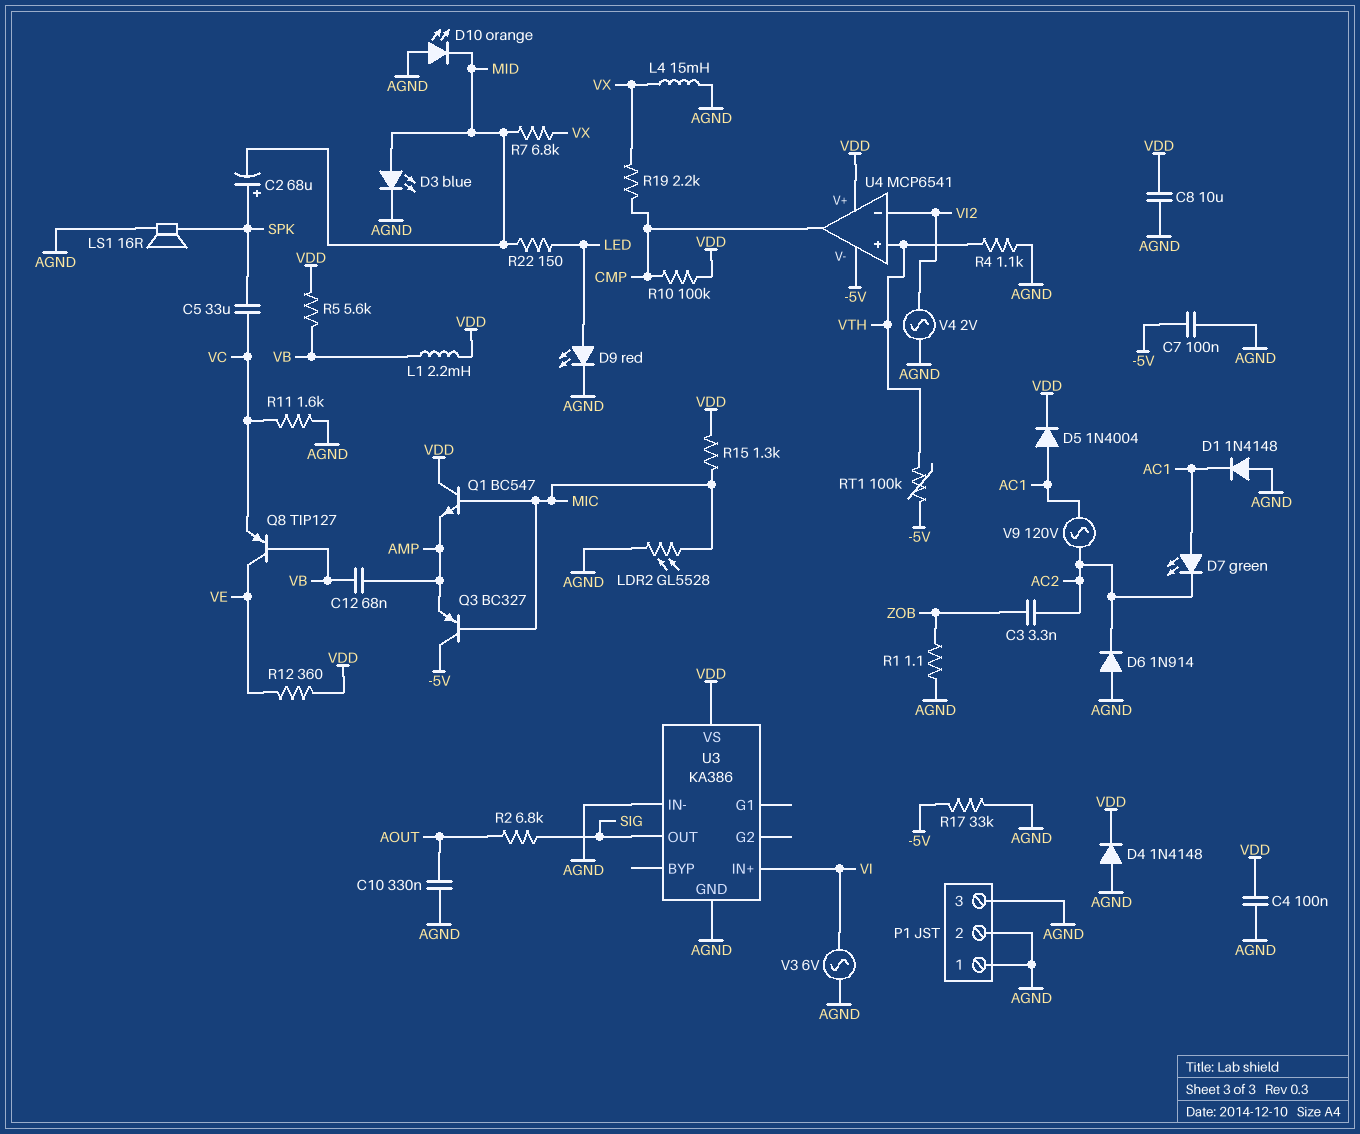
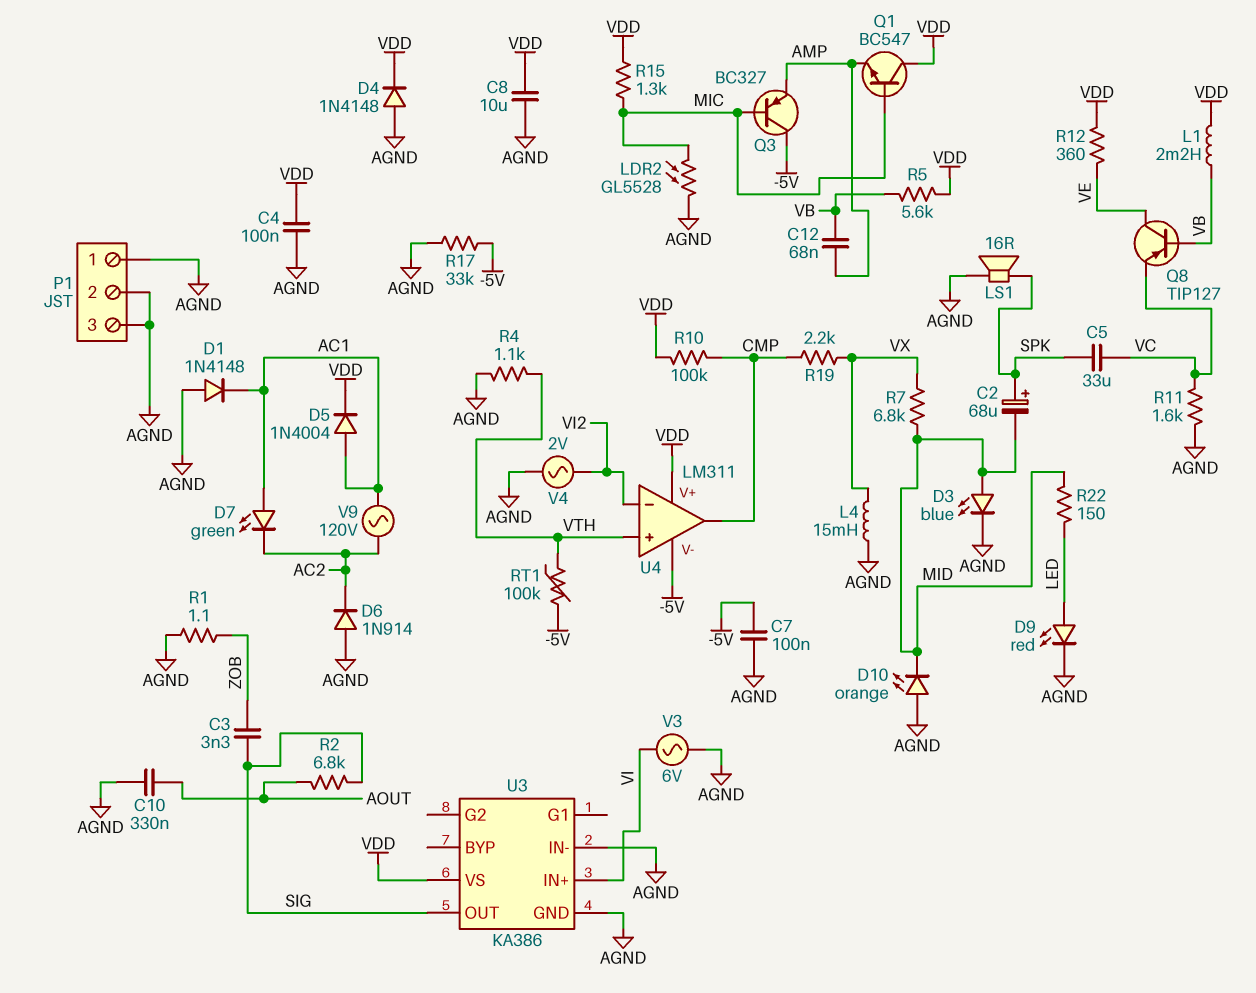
C3: 3.3nF (AC2, ZOB) -> 3.3nF (SIG, ZOB)
U4: MCP6541 -> LM311

